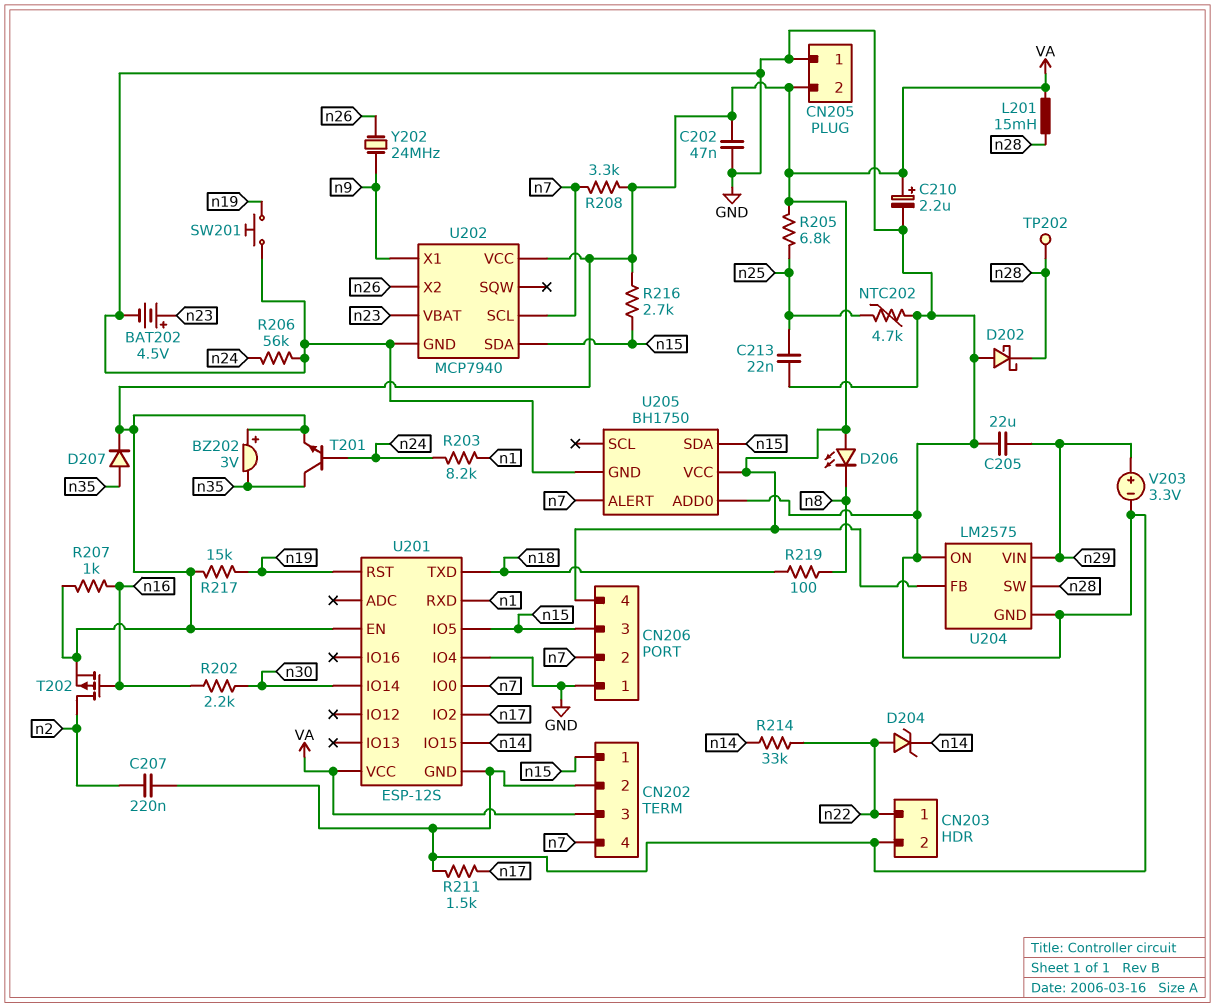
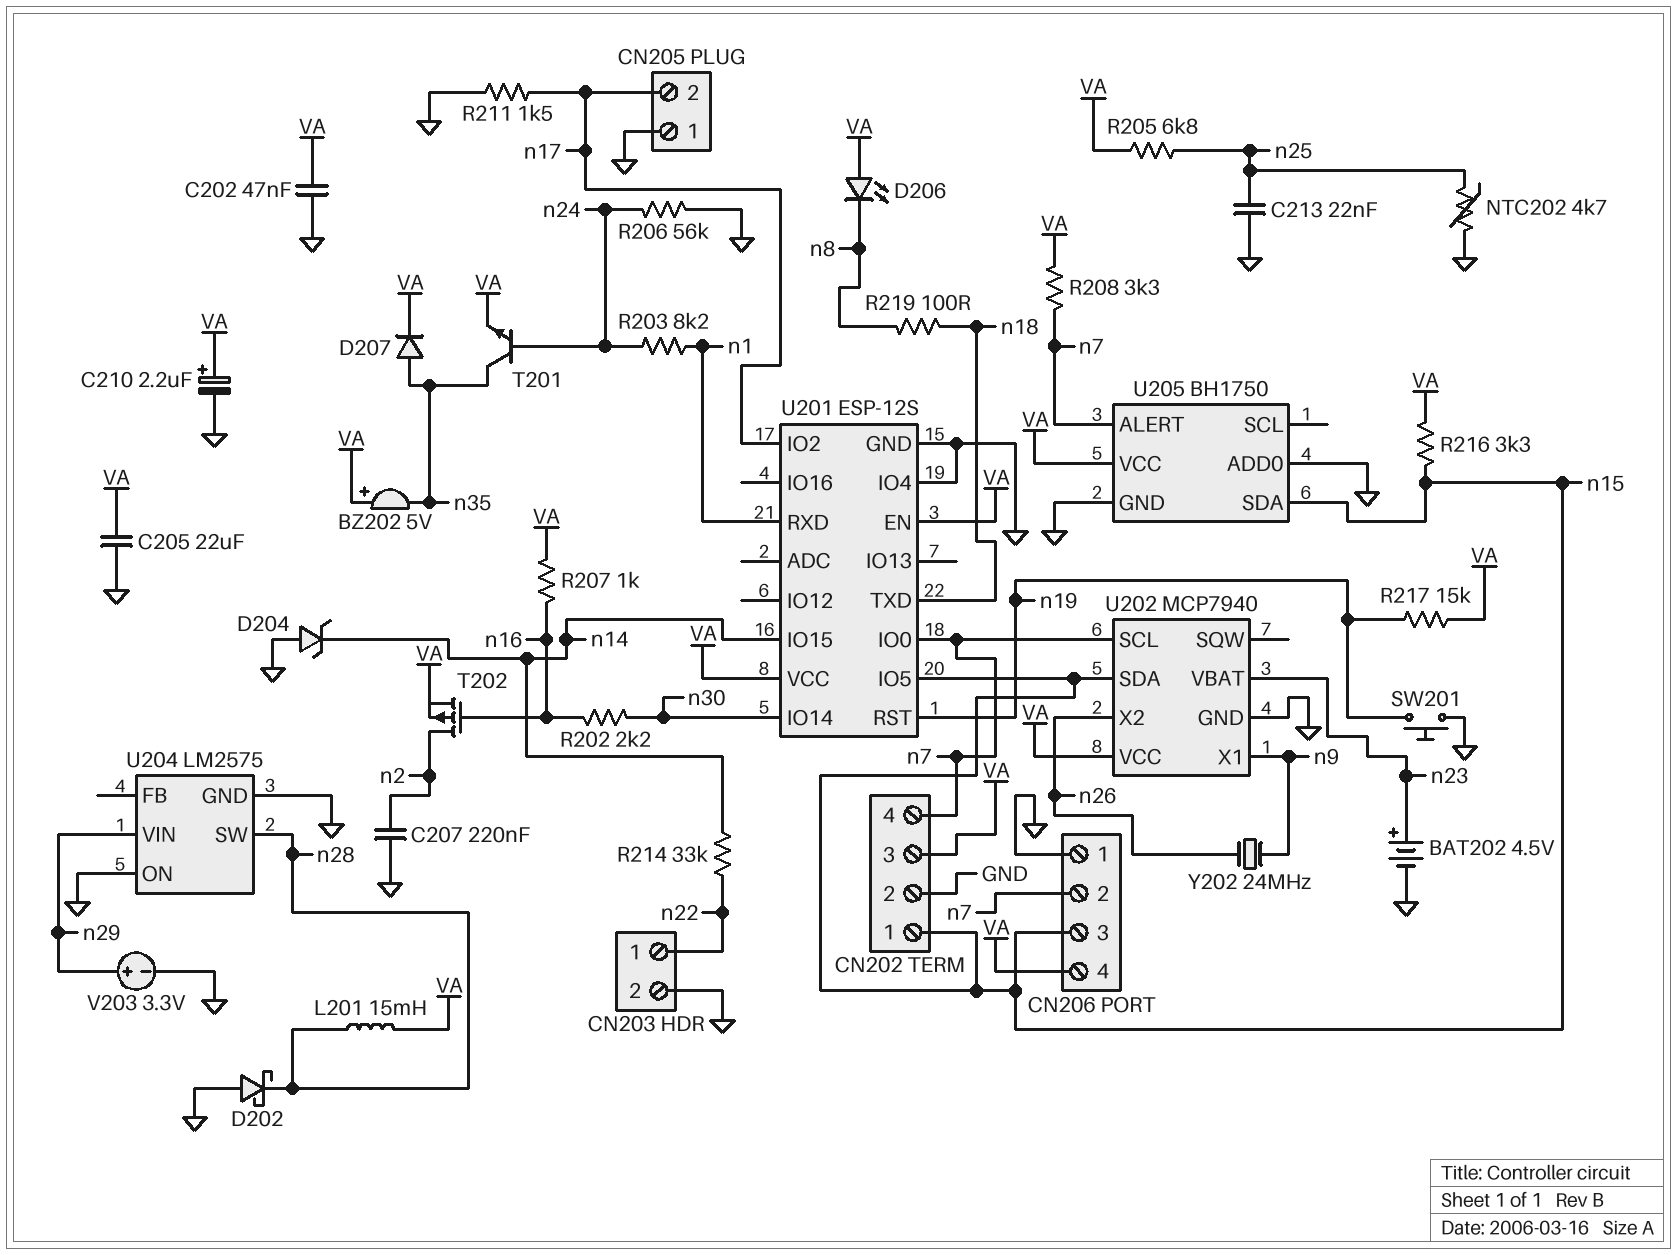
BZ202: buzzer 3V (plus VA, minus n35) -> buzzer 5V (plus VA, minus n35)
C205: 22uF (GND, n29) -> 22uF (GND, VA)
CN205 pin 2: VA -> n17
D204: zener (A n22, K n14) -> zener (A GND, K n14)
R216: 2.7k (VA, n15) -> 3.3k (VA, n15)
TP202: test point (n28) -> none
U204 pin FB: VA -> none

